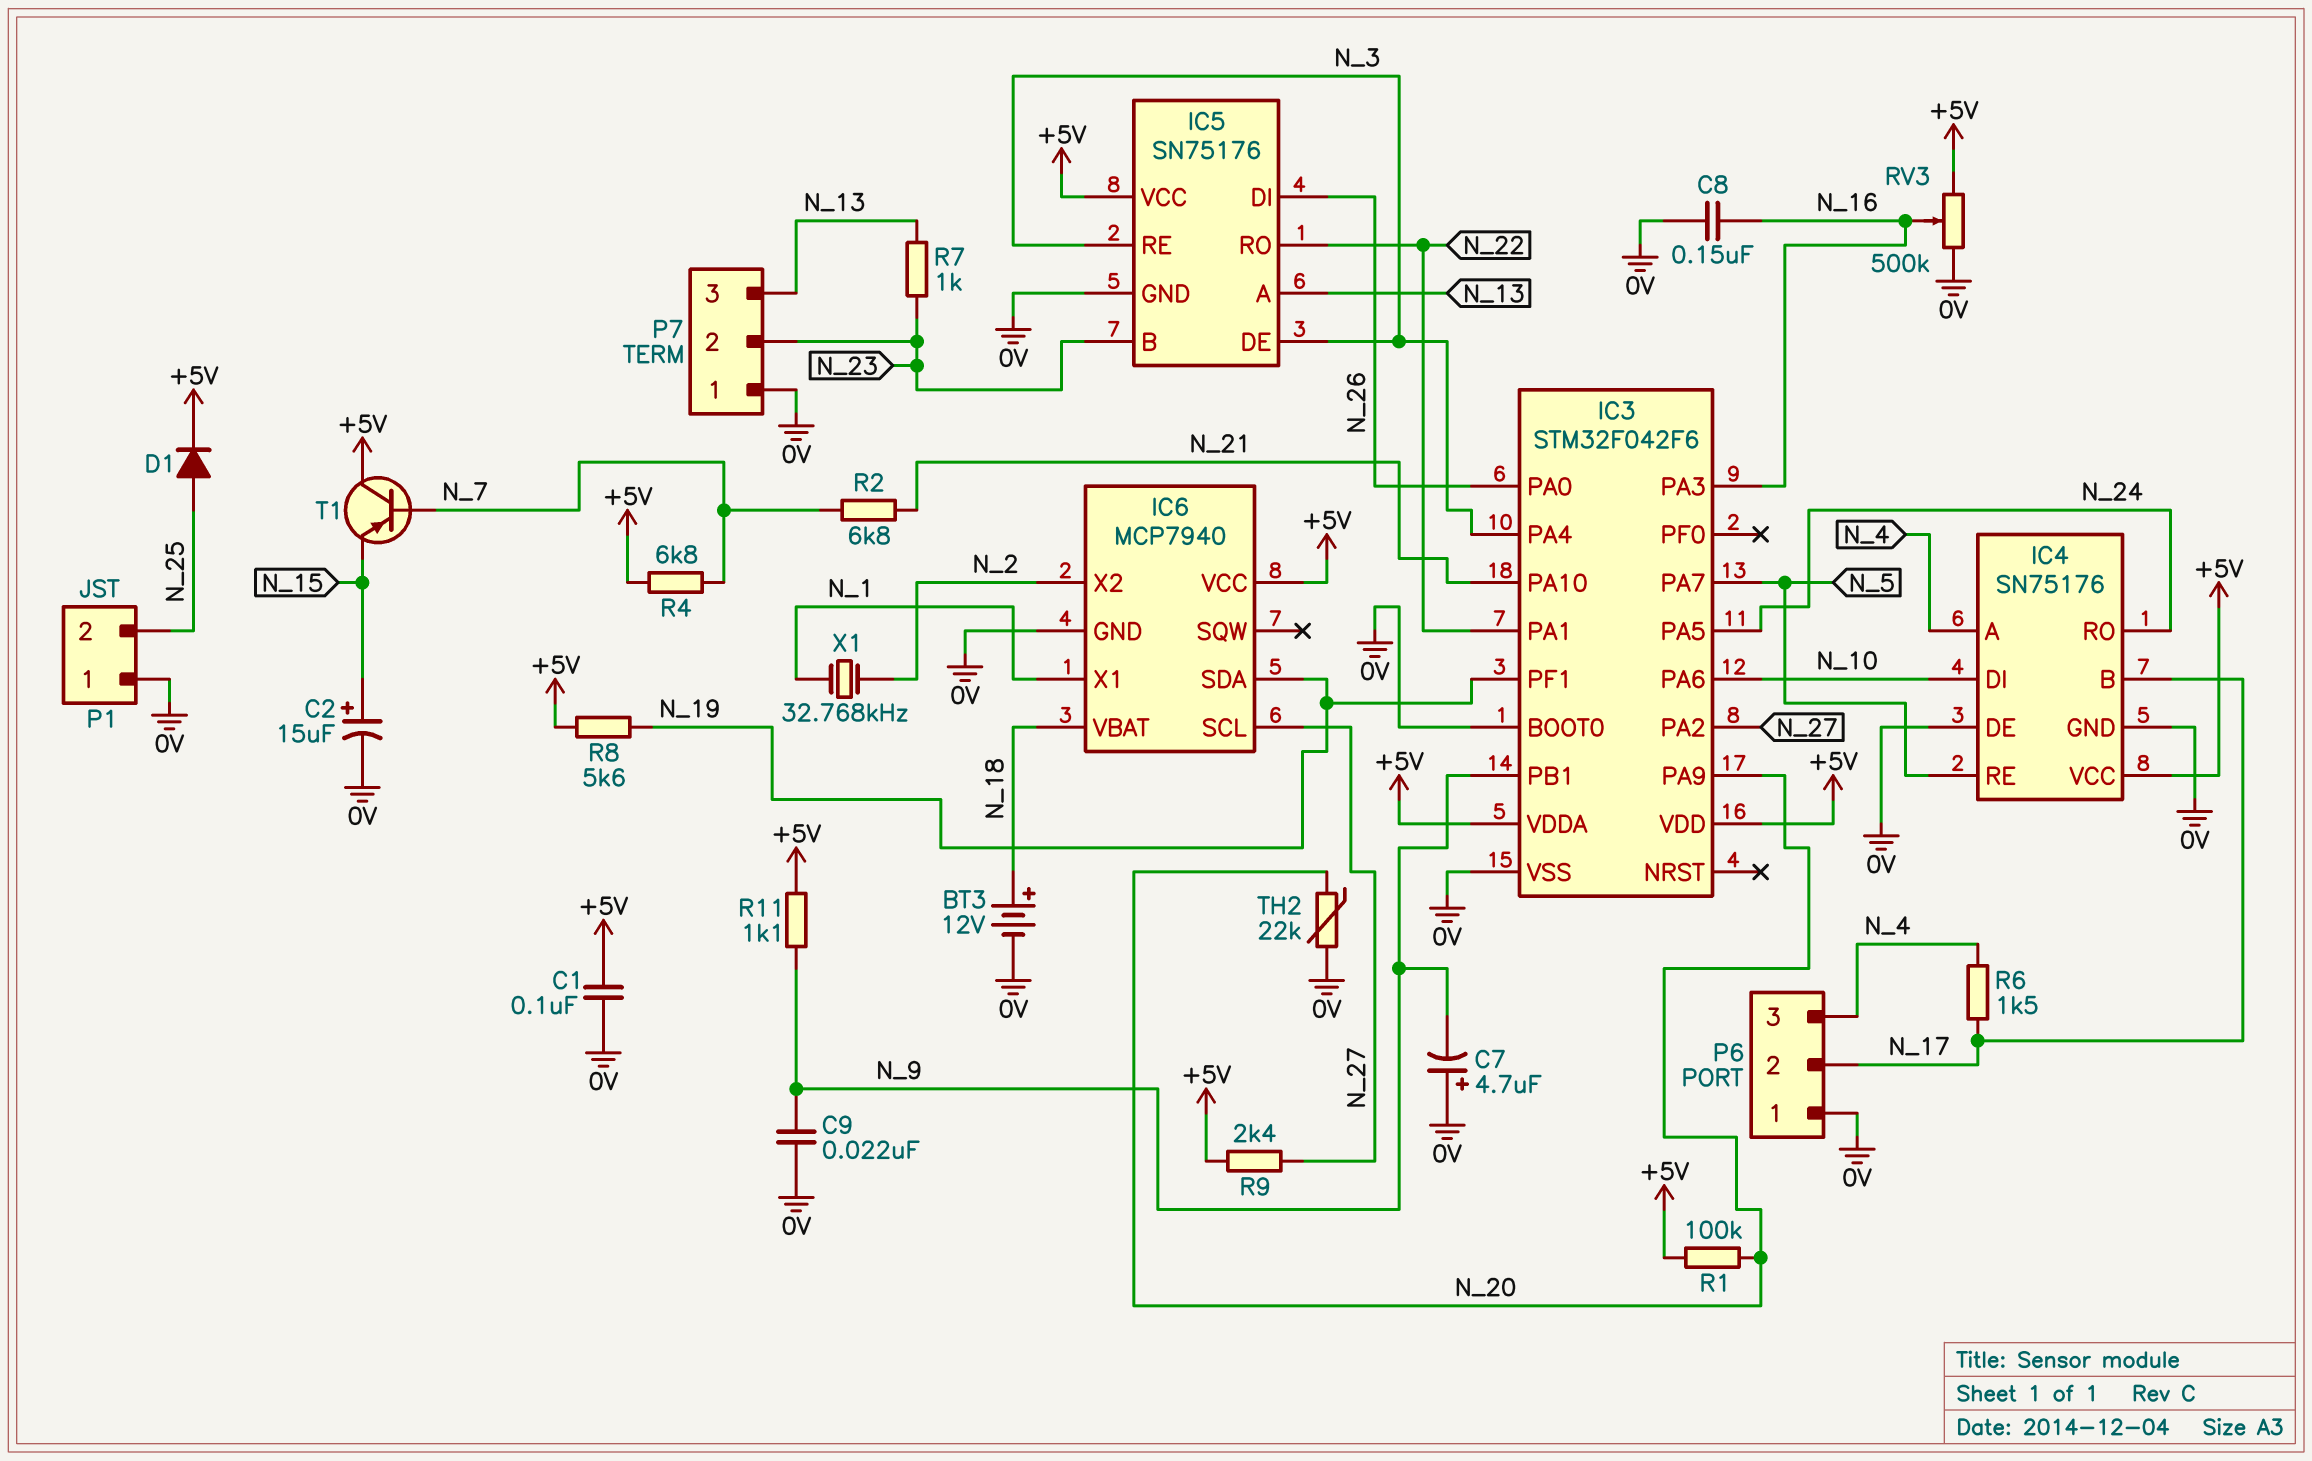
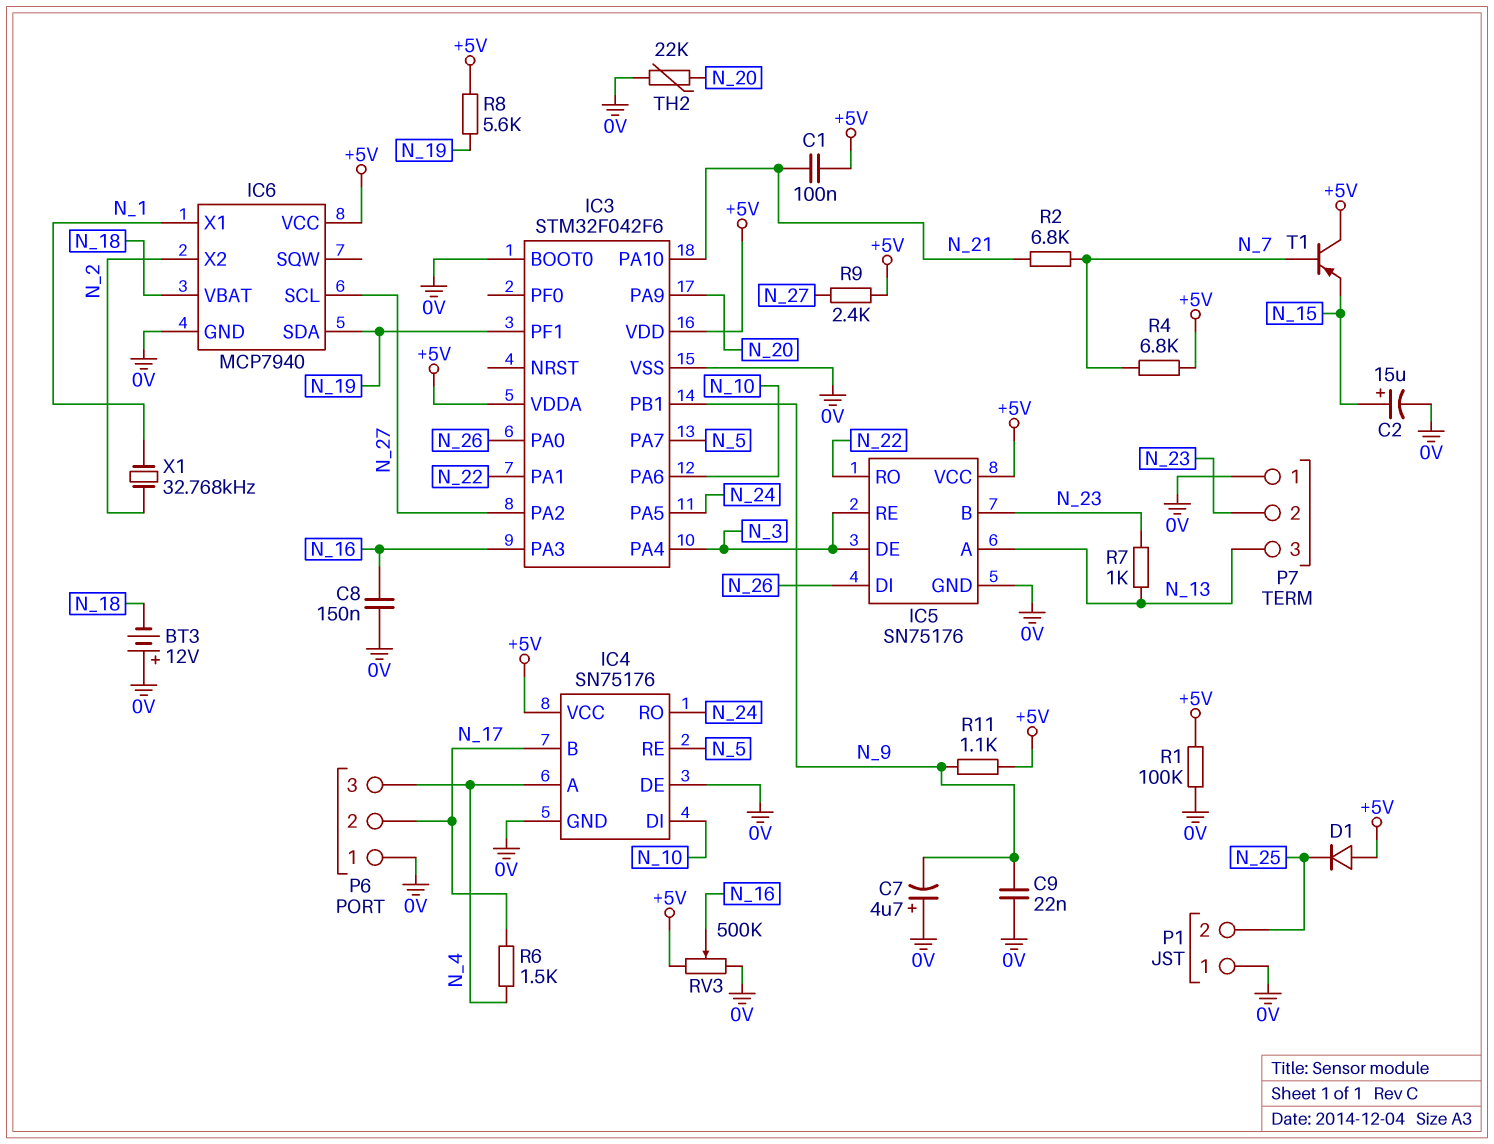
BT3: 12V (plus N_18, minus 0V) -> 12V (plus 0V, minus N_18)
C1: 100nF (+5V, 0V) -> 100nF (+5V, N_21)
D1: diode (A N_25, K +5V) -> diode (A +5V, K N_25)
R1: 100k (+5V, N_20) -> 100k (+5V, 0V)

